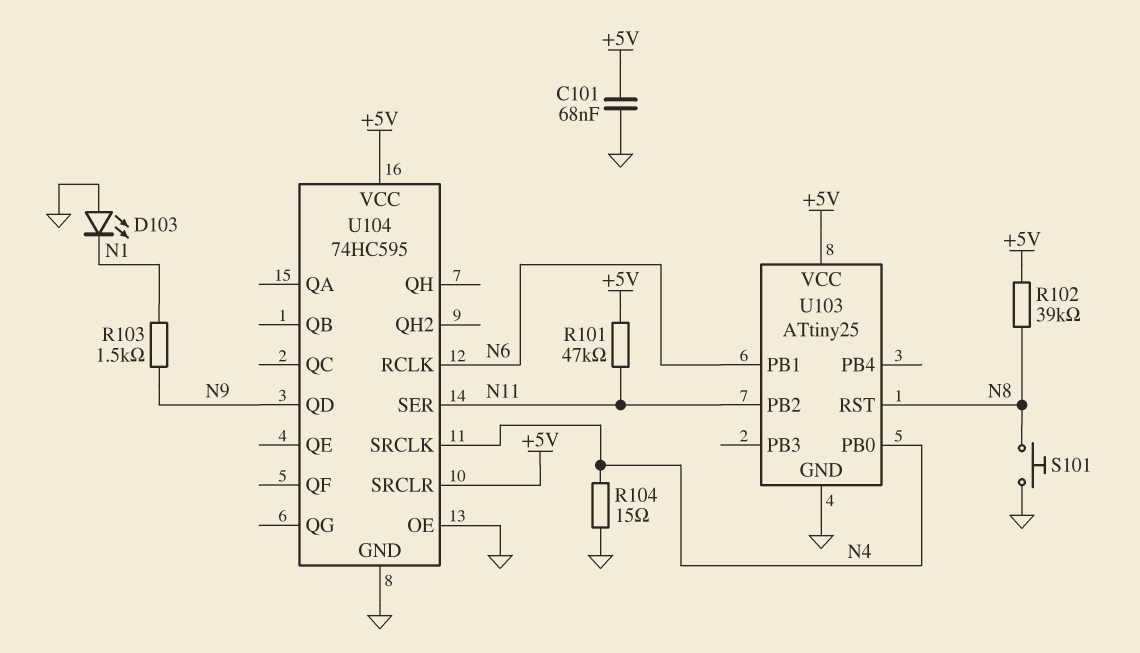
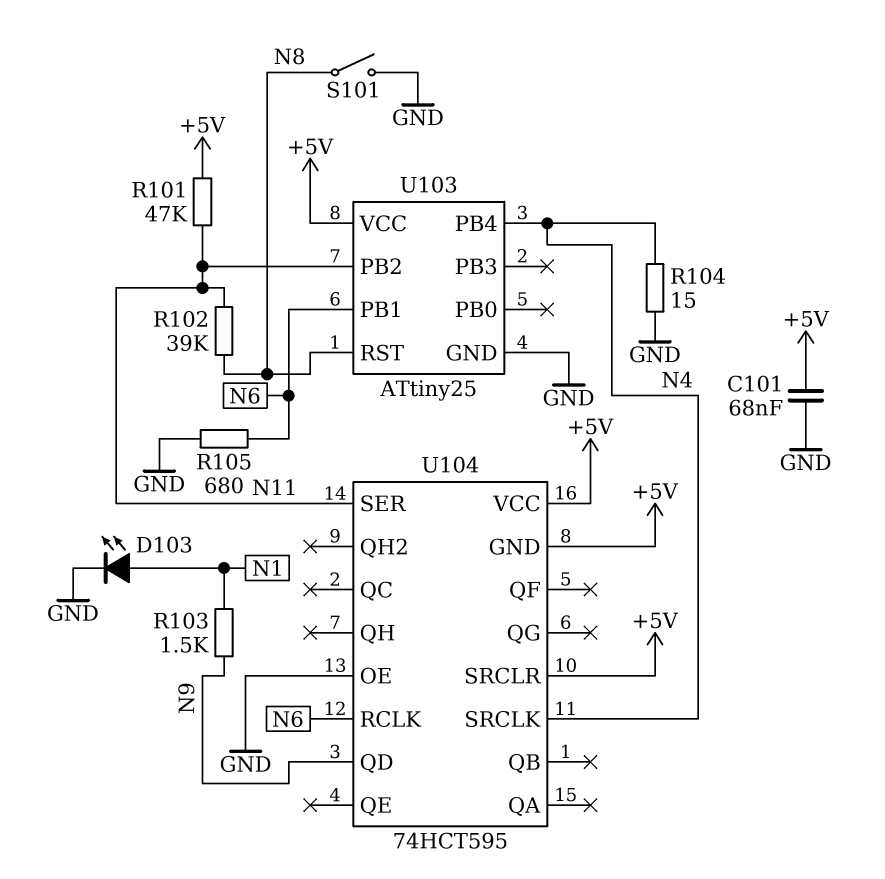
D103: LED (A GND, K N1) -> LED (A N1, K GND)
R102: 39k (+5V, N8) -> 39k (N8, N11)
R105: none -> 680 (GND, N6)
S101: button (GND, N8) -> switch (GND, N8)
U103 pin PB0: N4 -> none
U103 pin PB4: none -> N4
U104: 74HC595 -> 74HCT595
U104 pin GND: GND -> +5V

